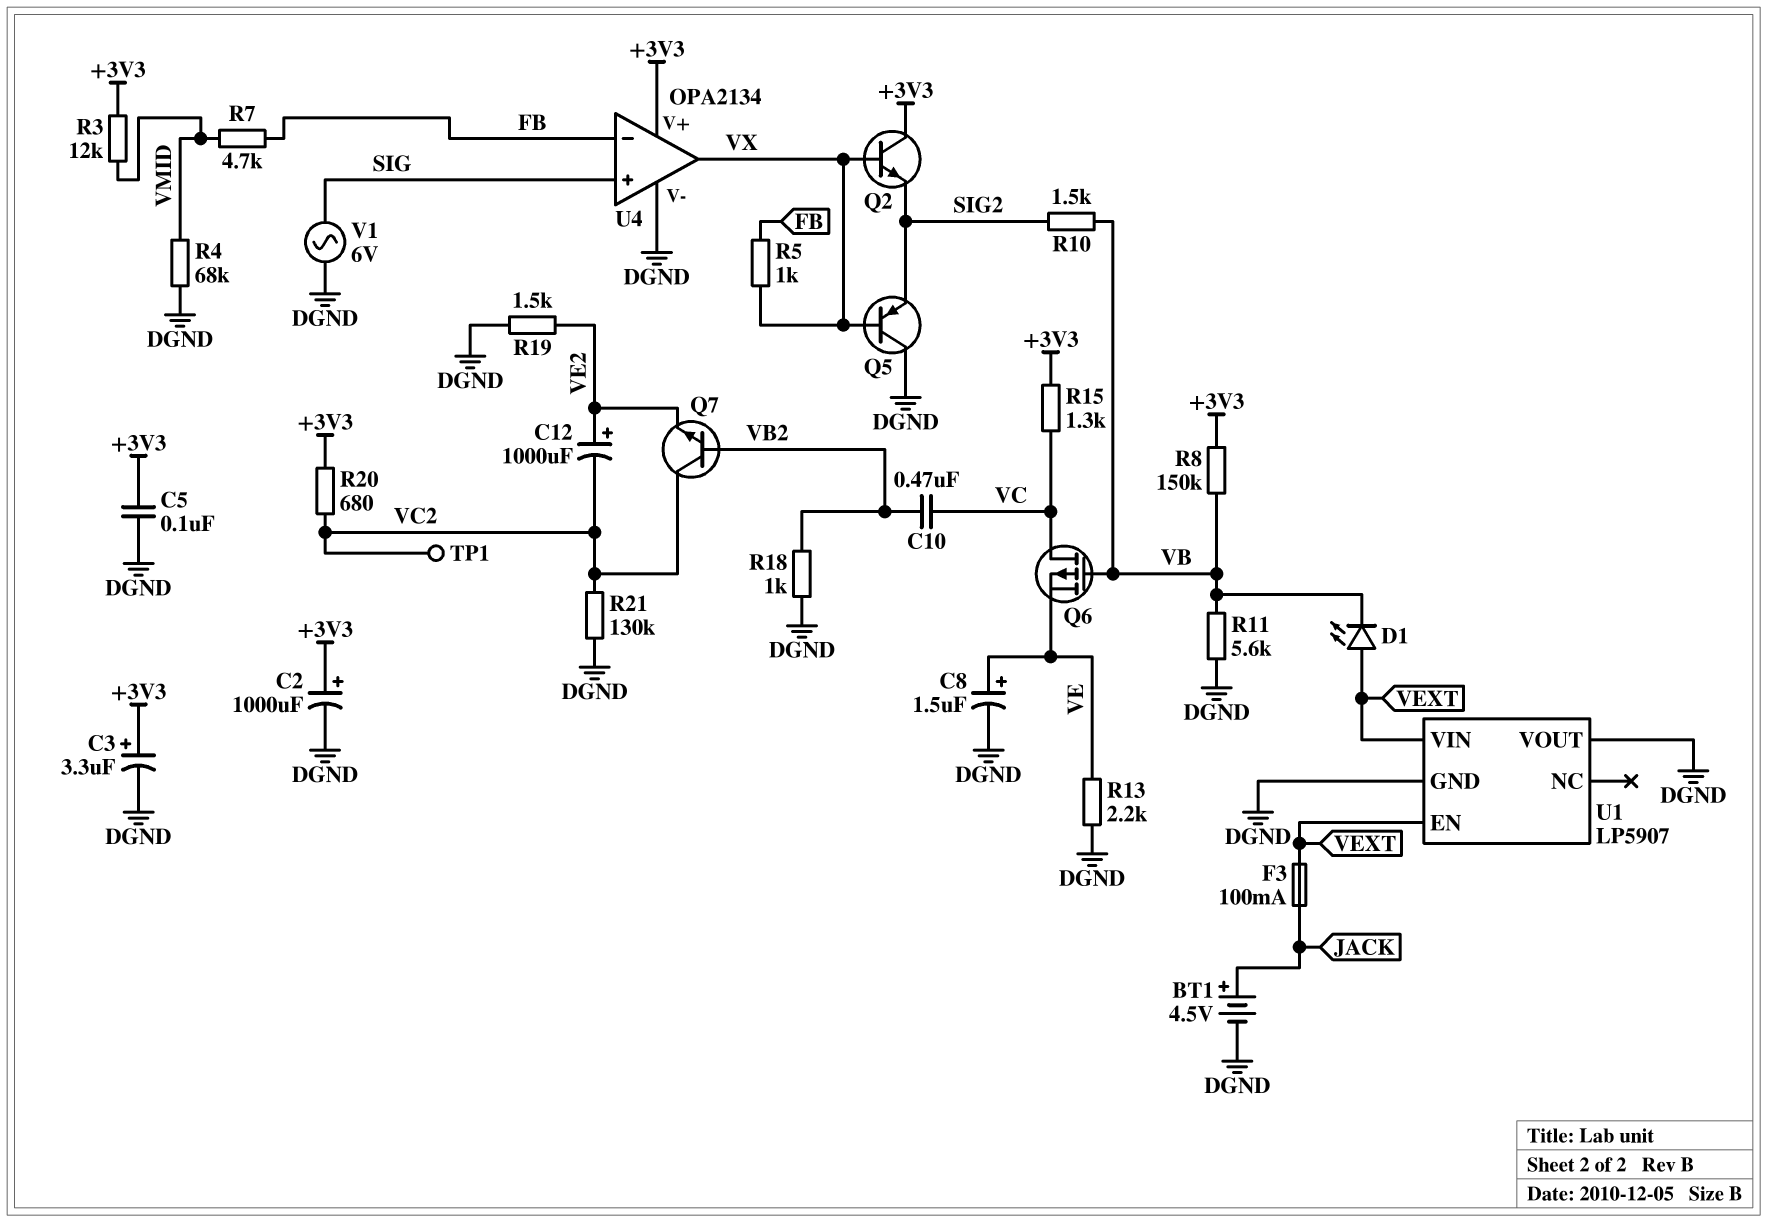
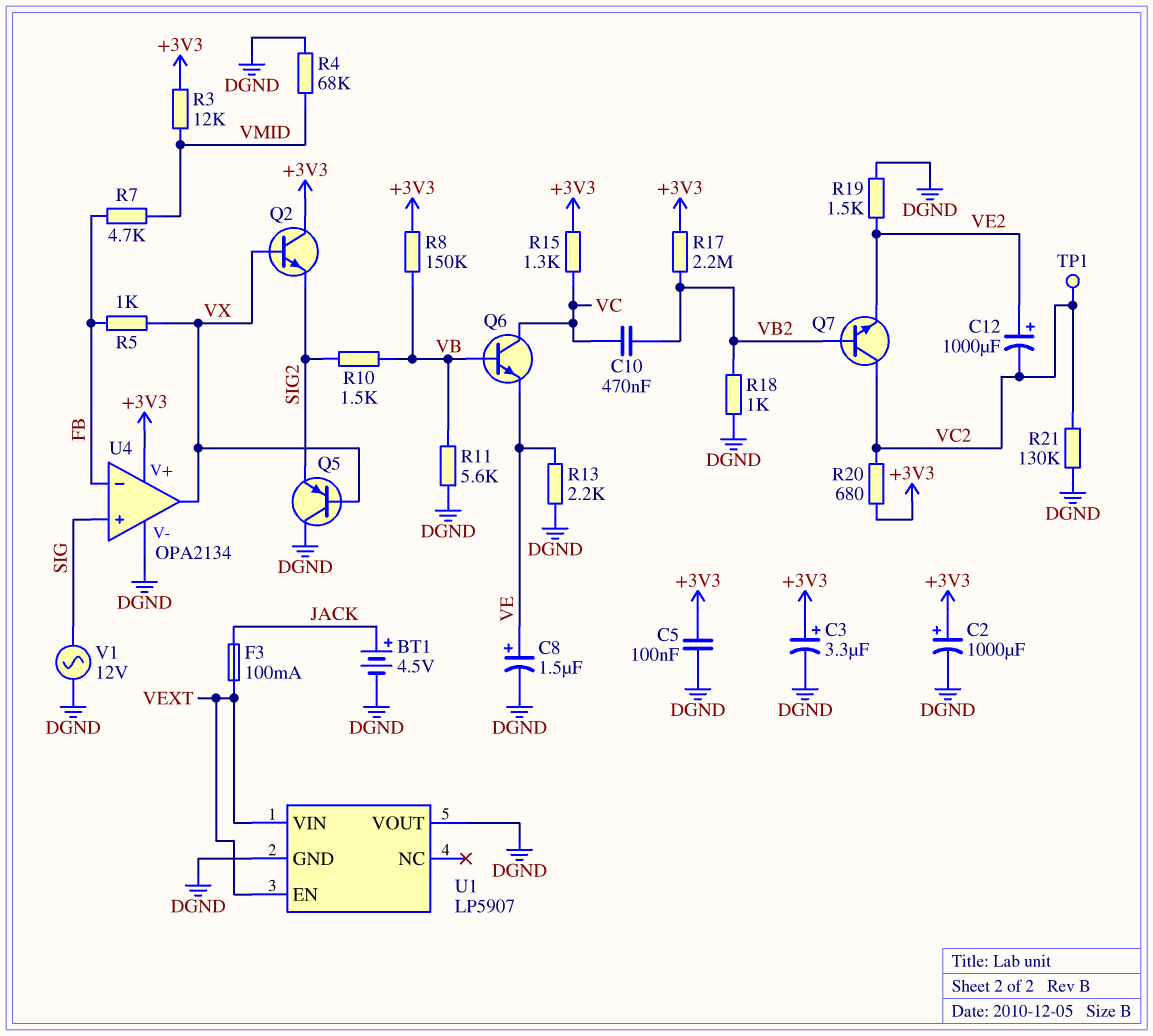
D1: LED (A VEXT, K VB) -> none
Q6: PMOS (G VB, D VC, S VE) -> NPN (B VB, C VC, E VE)
R17: none -> 2.2M (+3V3, VB2)
V1: AC 6V (DGND, SIG) -> AC 12V (DGND, SIG)

